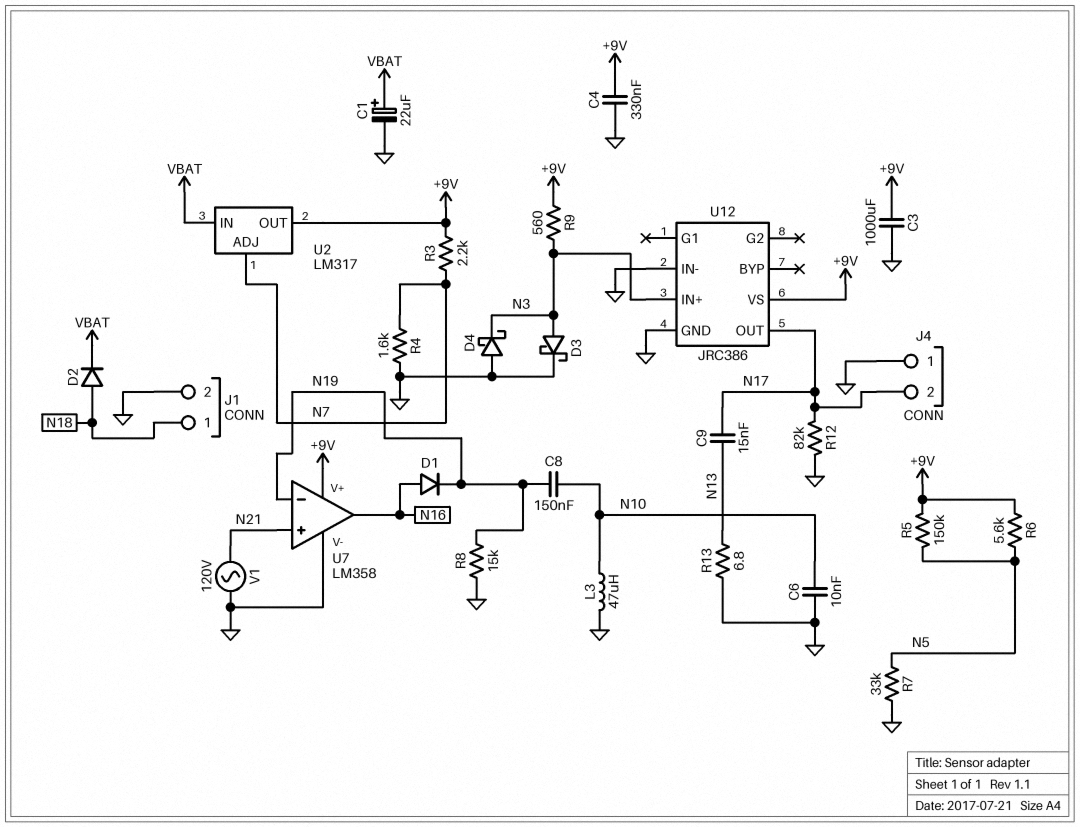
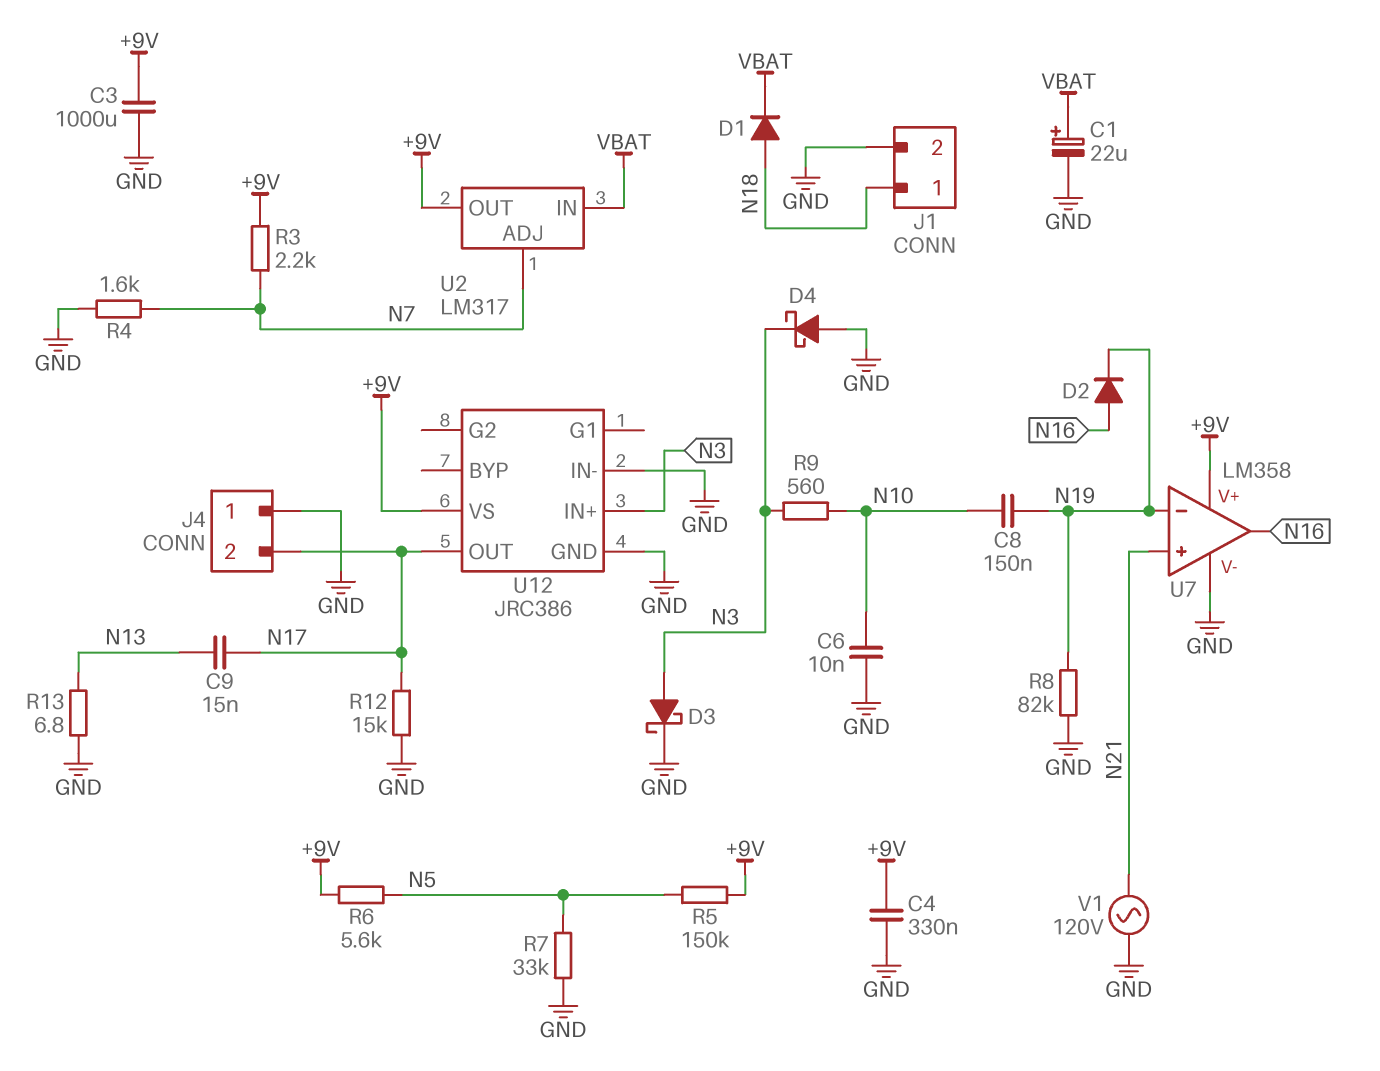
D1: diode (A N16, K N19) -> diode (A N18, K VBAT)
D2: diode (A N18, K VBAT) -> diode (A N16, K N19)
L3: 47uH (GND, N10) -> none
R8: 15k (GND, N19) -> 82k (GND, N19)
R9: 560 (+9V, N3) -> 560 (N3, N10)
R12: 82k (GND, N17) -> 15k (GND, N17)

